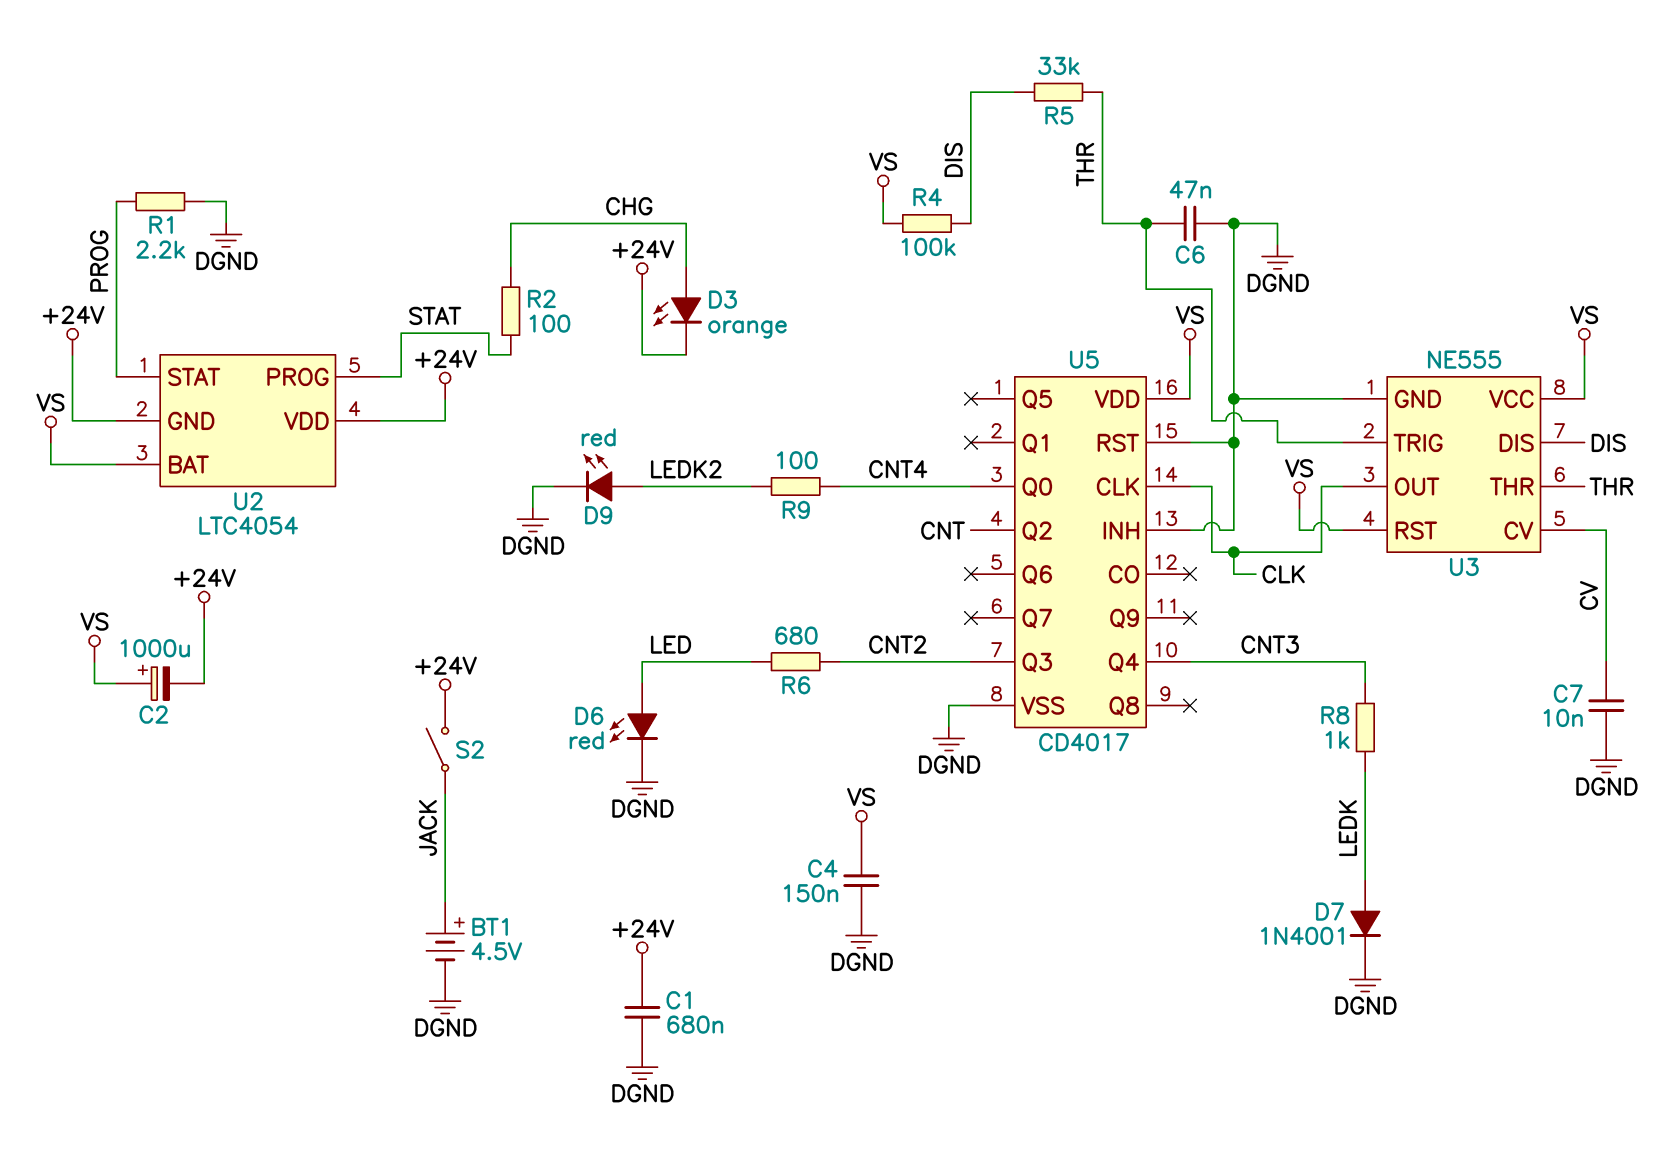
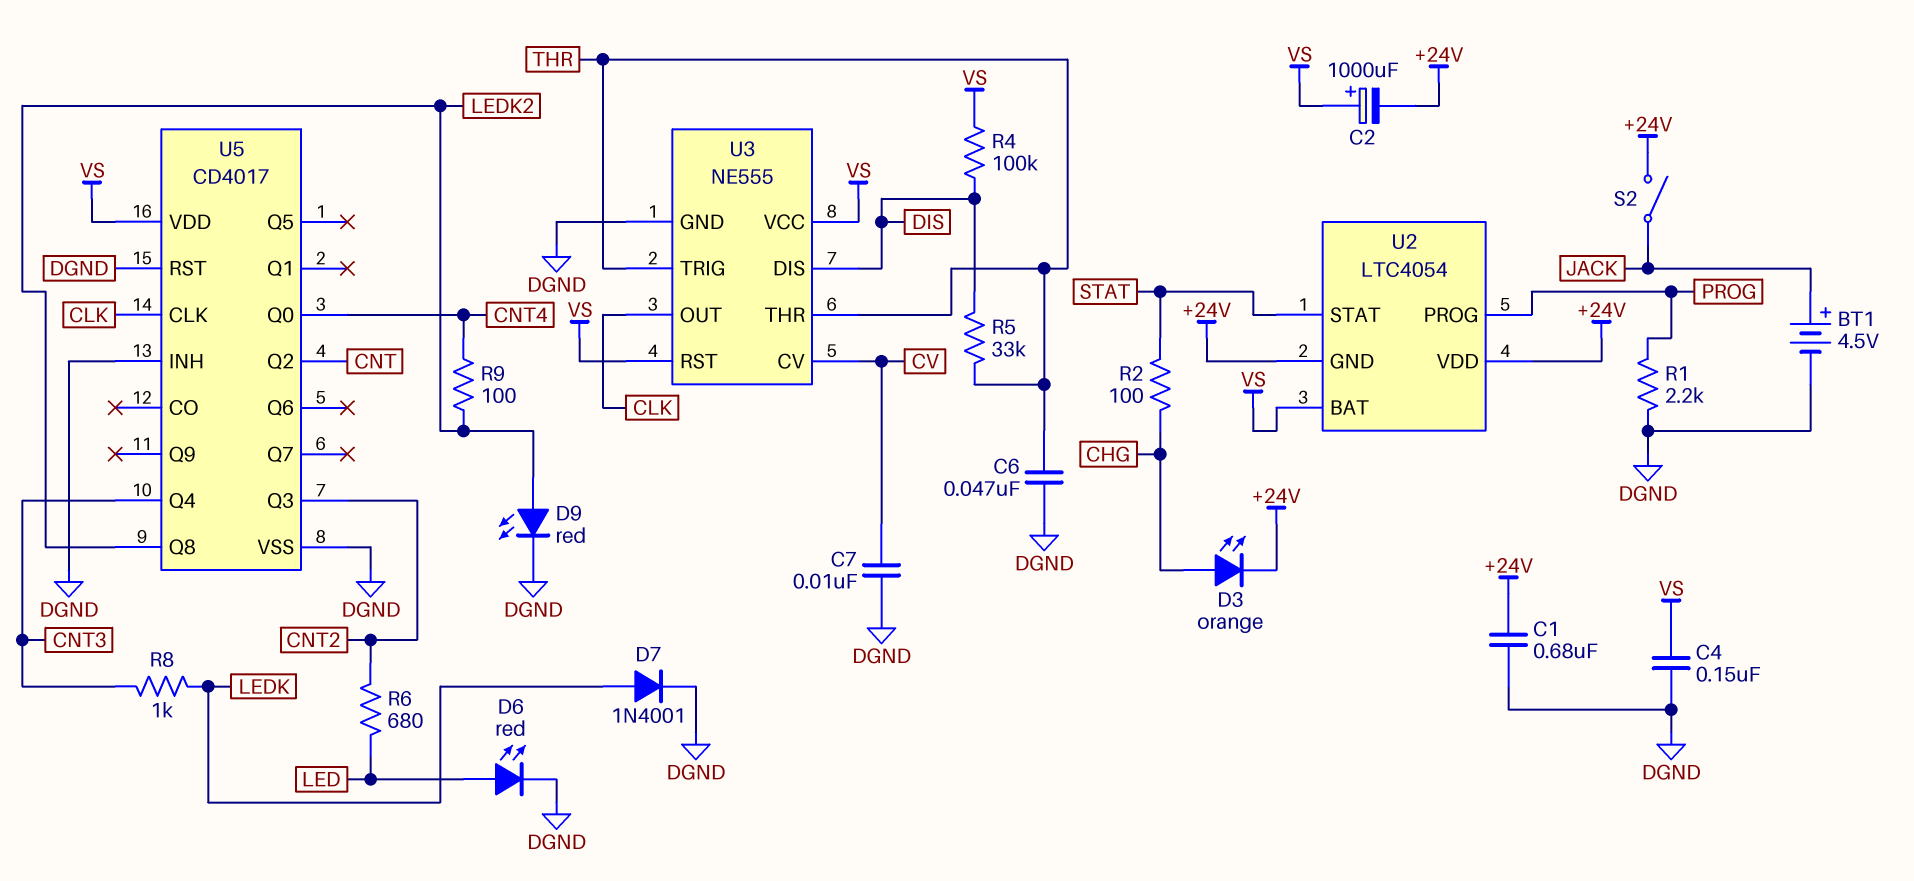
U2 pin PROG: STAT -> PROG
U2 pin STAT: PROG -> STAT
U5 pin Q8: none -> LEDK2

